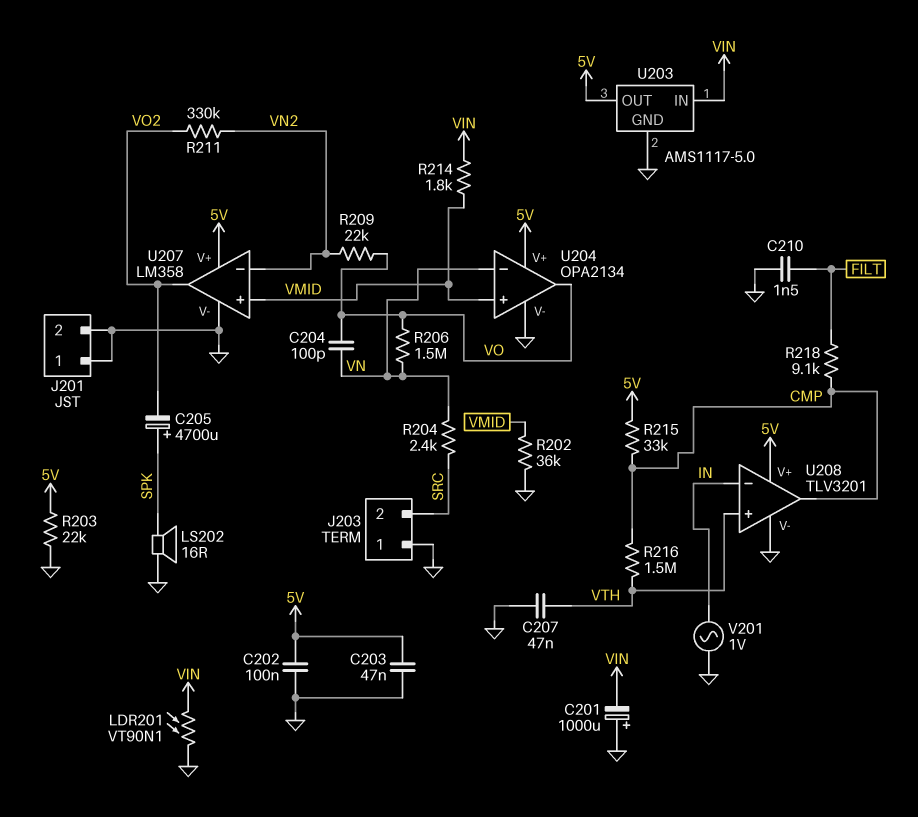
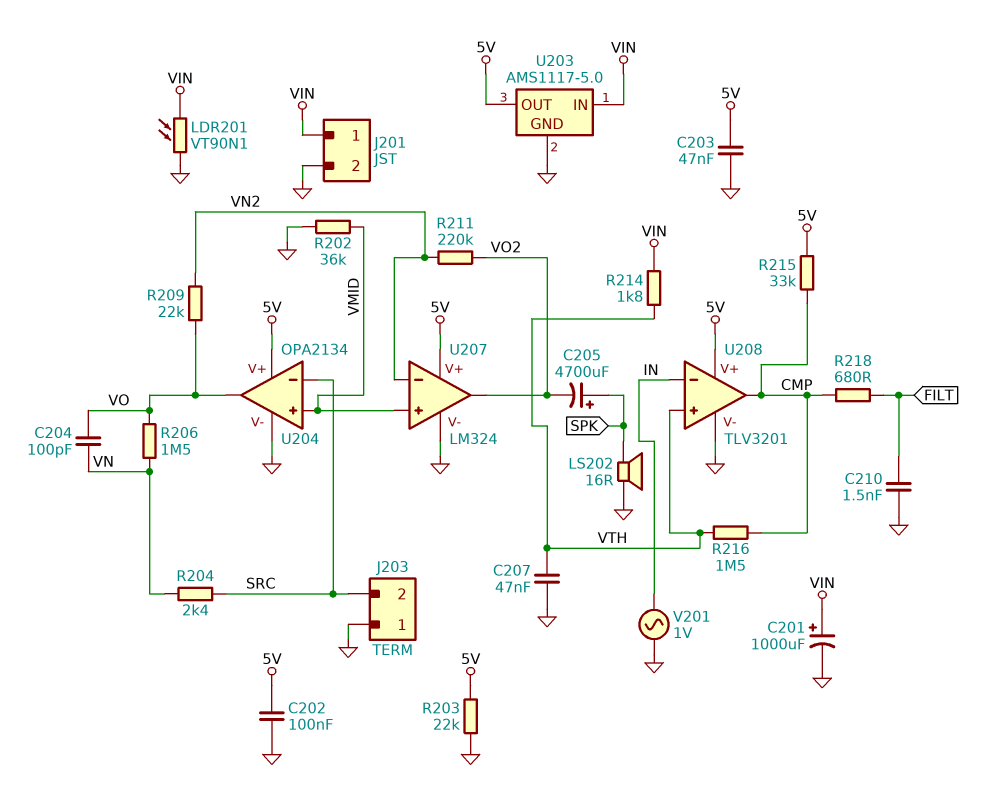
C201: 1000uF (plus GND, minus VIN) -> 1000uF (plus VIN, minus GND)
J201 pin 1: GND -> VIN
R211: 330k (VN2, VO2) -> 220k (VN2, VO2)
R214: 1.8k (VIN, VMID) -> 1.8k (VIN, VTH)
R218: 9.1k (CMP, FILT) -> 680 (CMP, FILT)
U204 pin in-: VN -> SRC
U207: LM358 -> LM324

